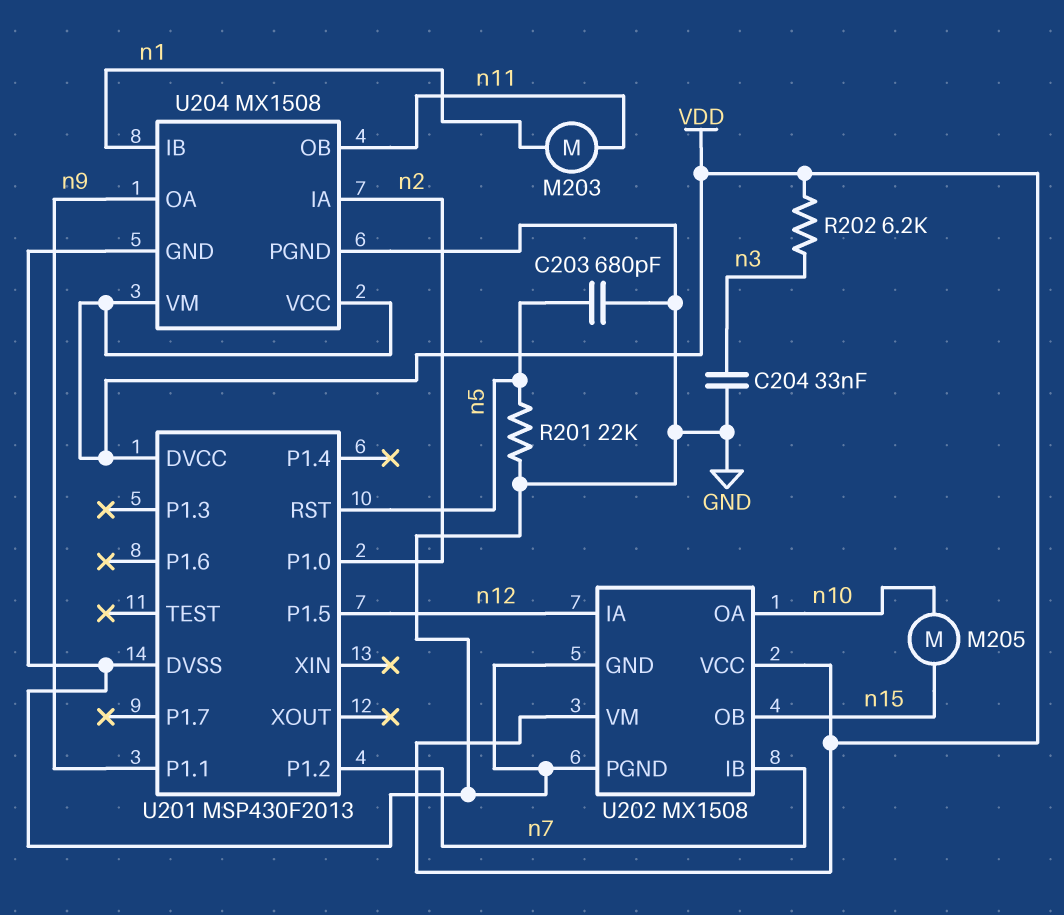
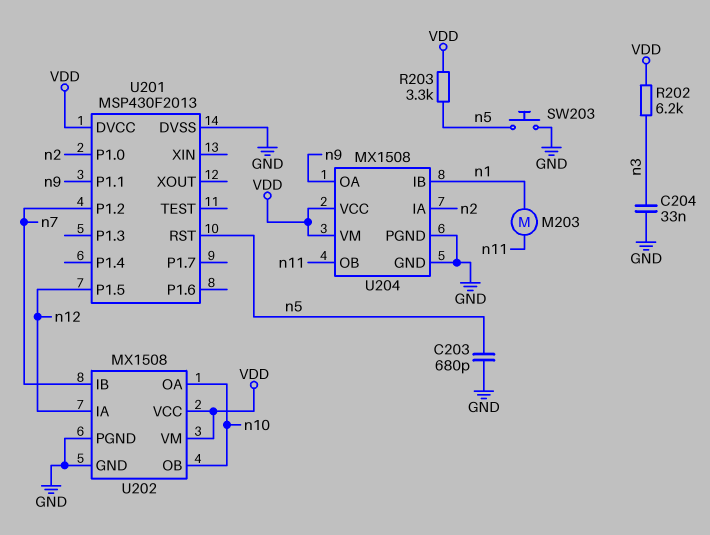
M205: motor (n10, n15) -> none
R201: 22k (GND, n5) -> none
R203: none -> 3.3k (VDD, n5)
SW203: none -> button (GND, n5)
U202 pin OB: n15 -> n10

